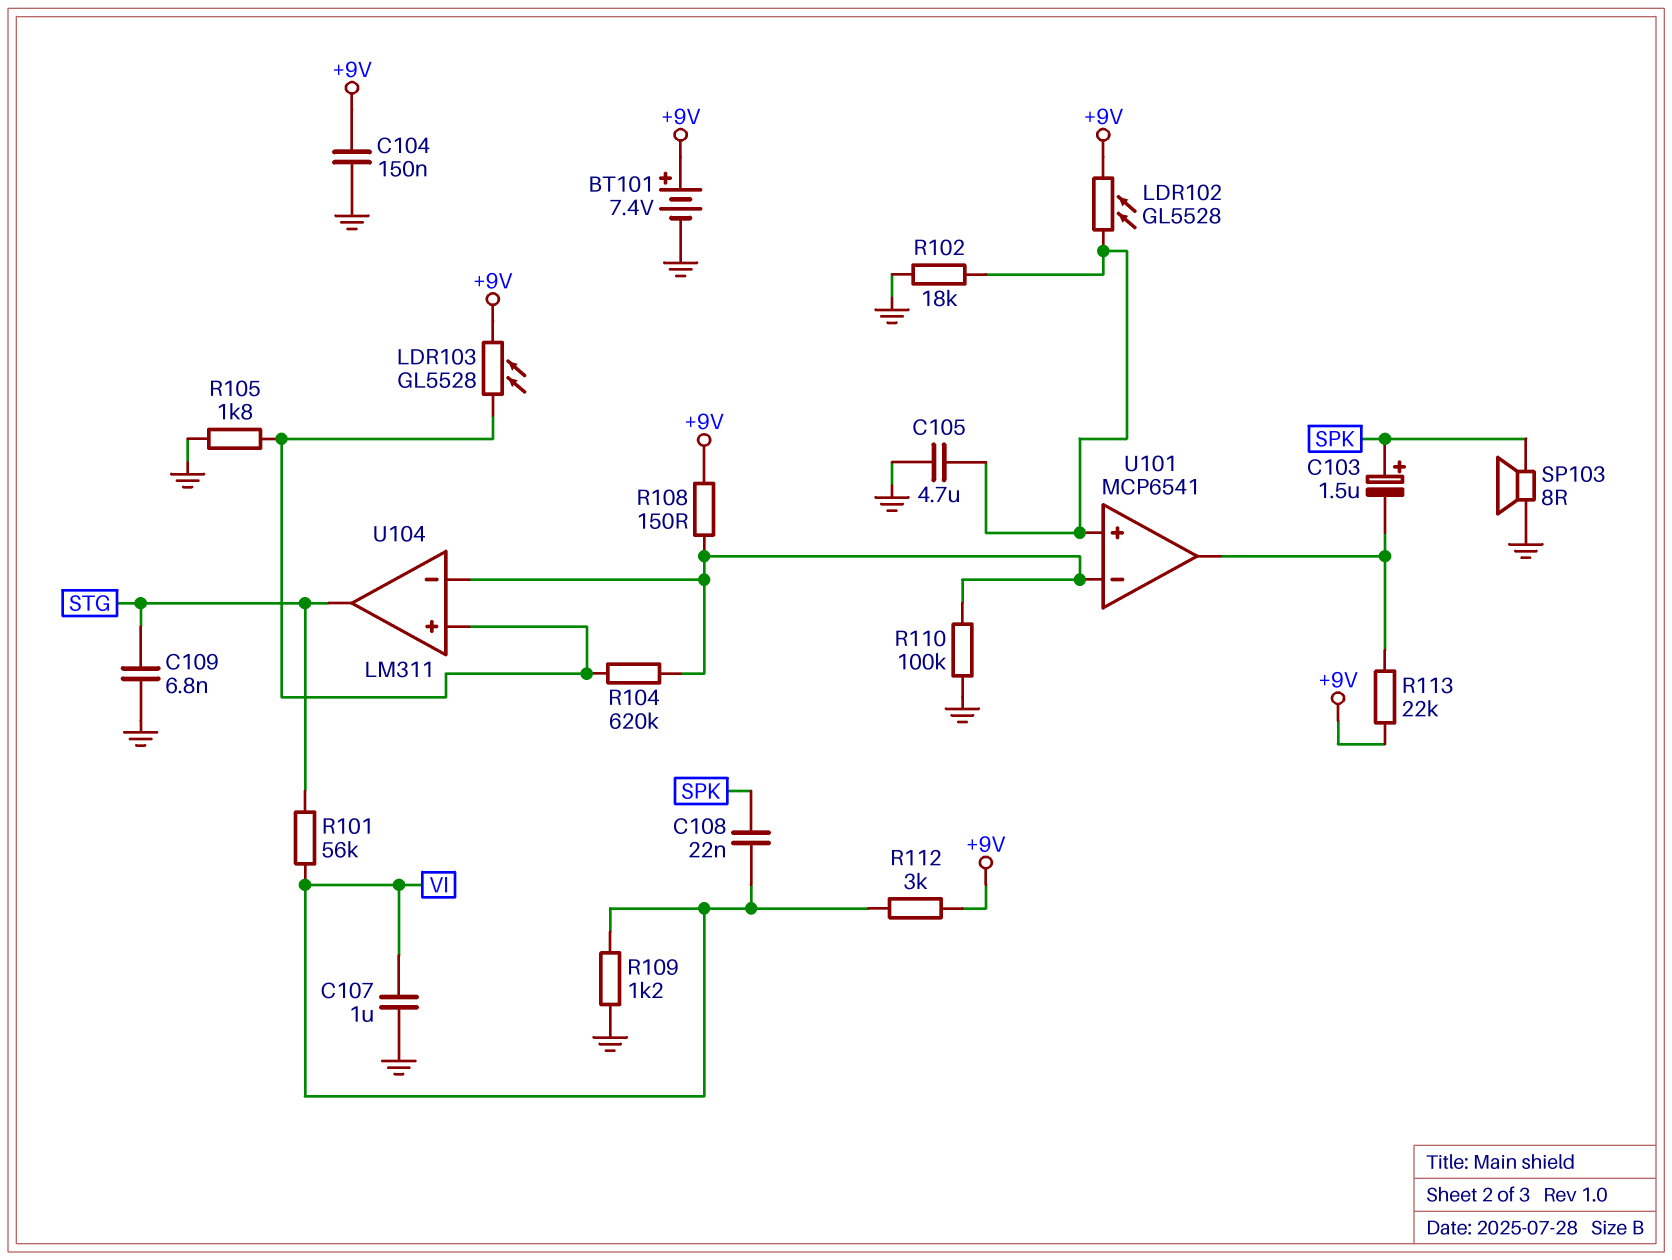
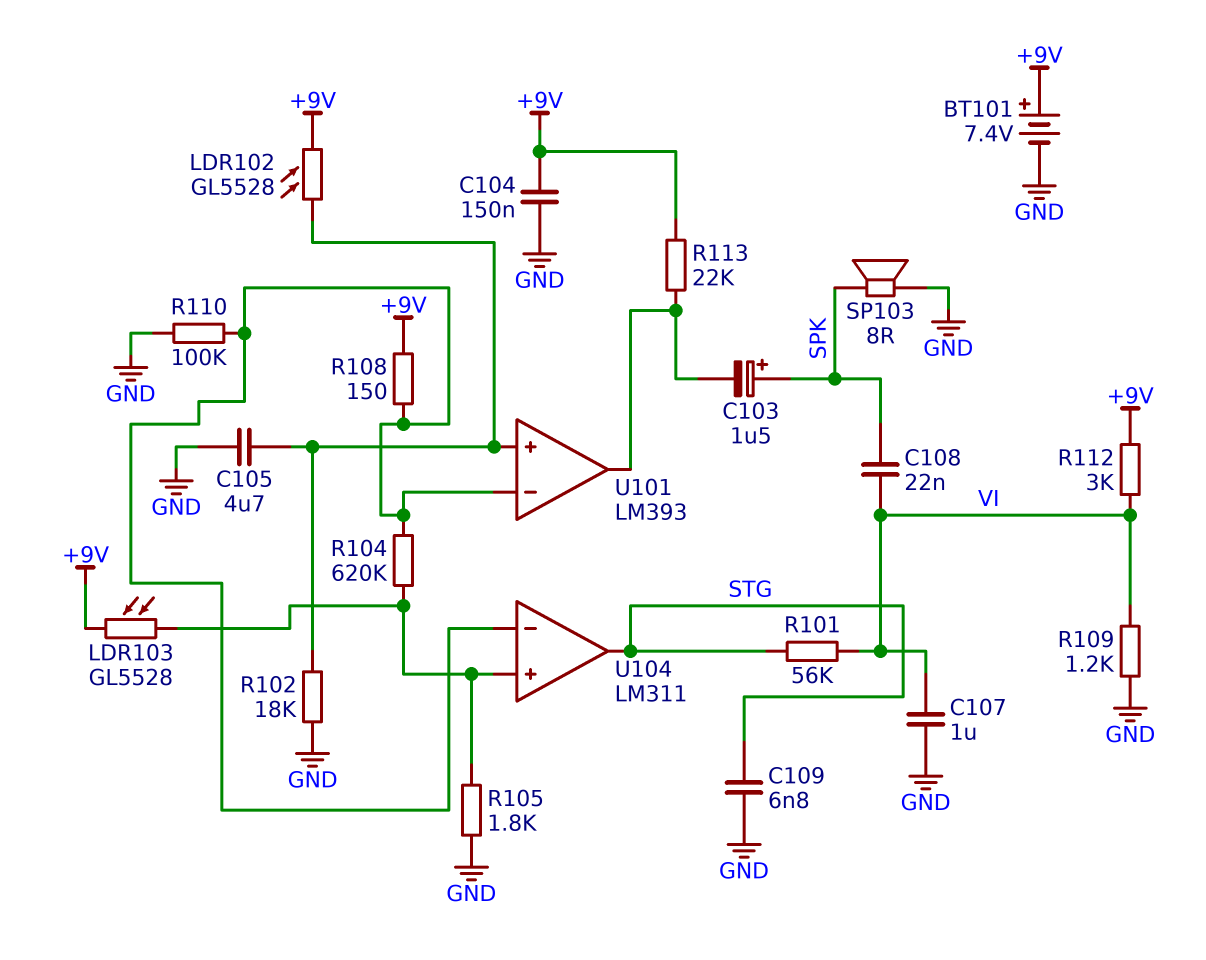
U101: MCP6541 -> LM393

